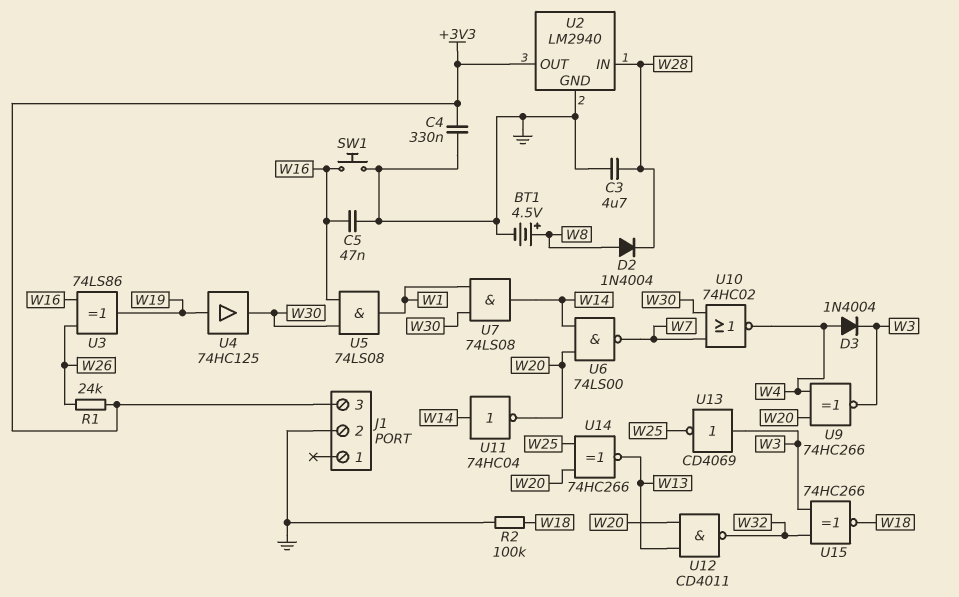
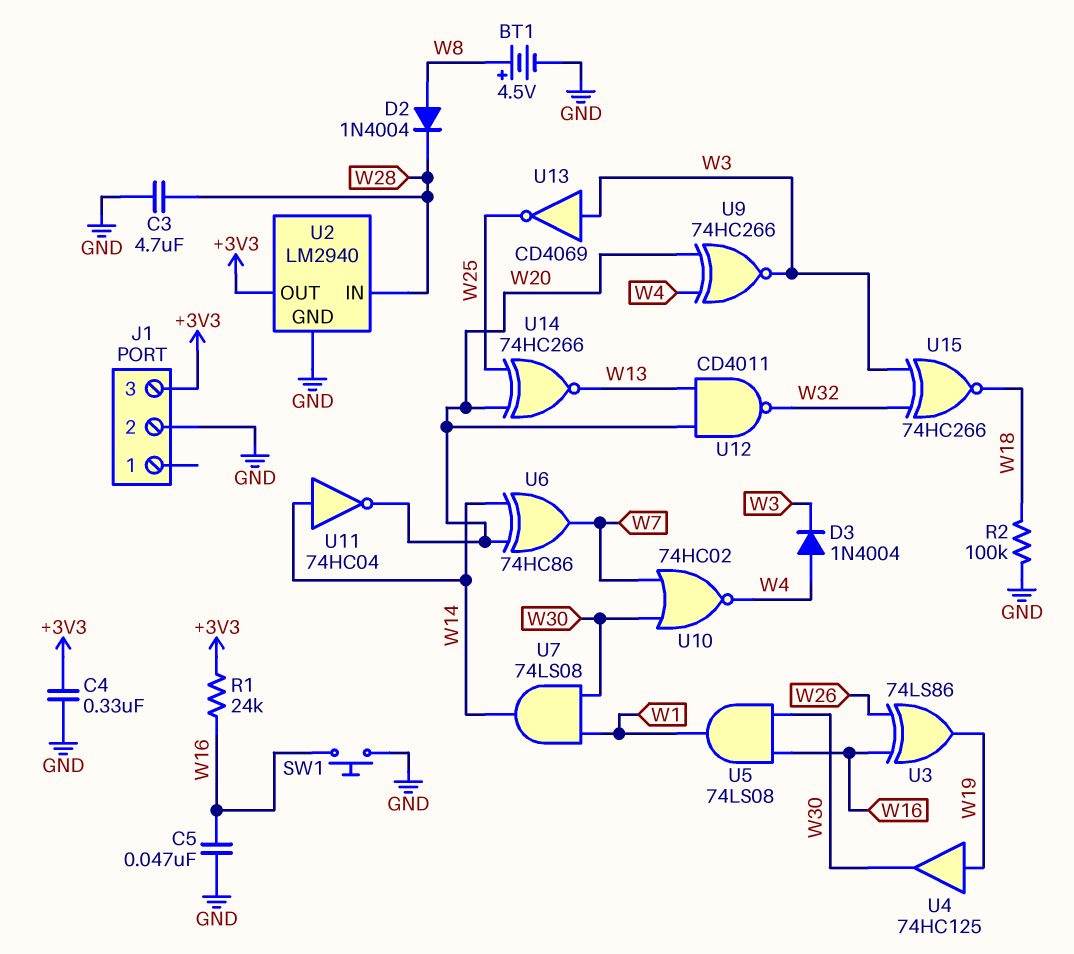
R1: 24k (+3V3, W26) -> 24k (+3V3, W16)
U6: NAND 74LS00 (in W14, in W20, out W7) -> XOR 74HC86 (in W14, in W20, out W7)

